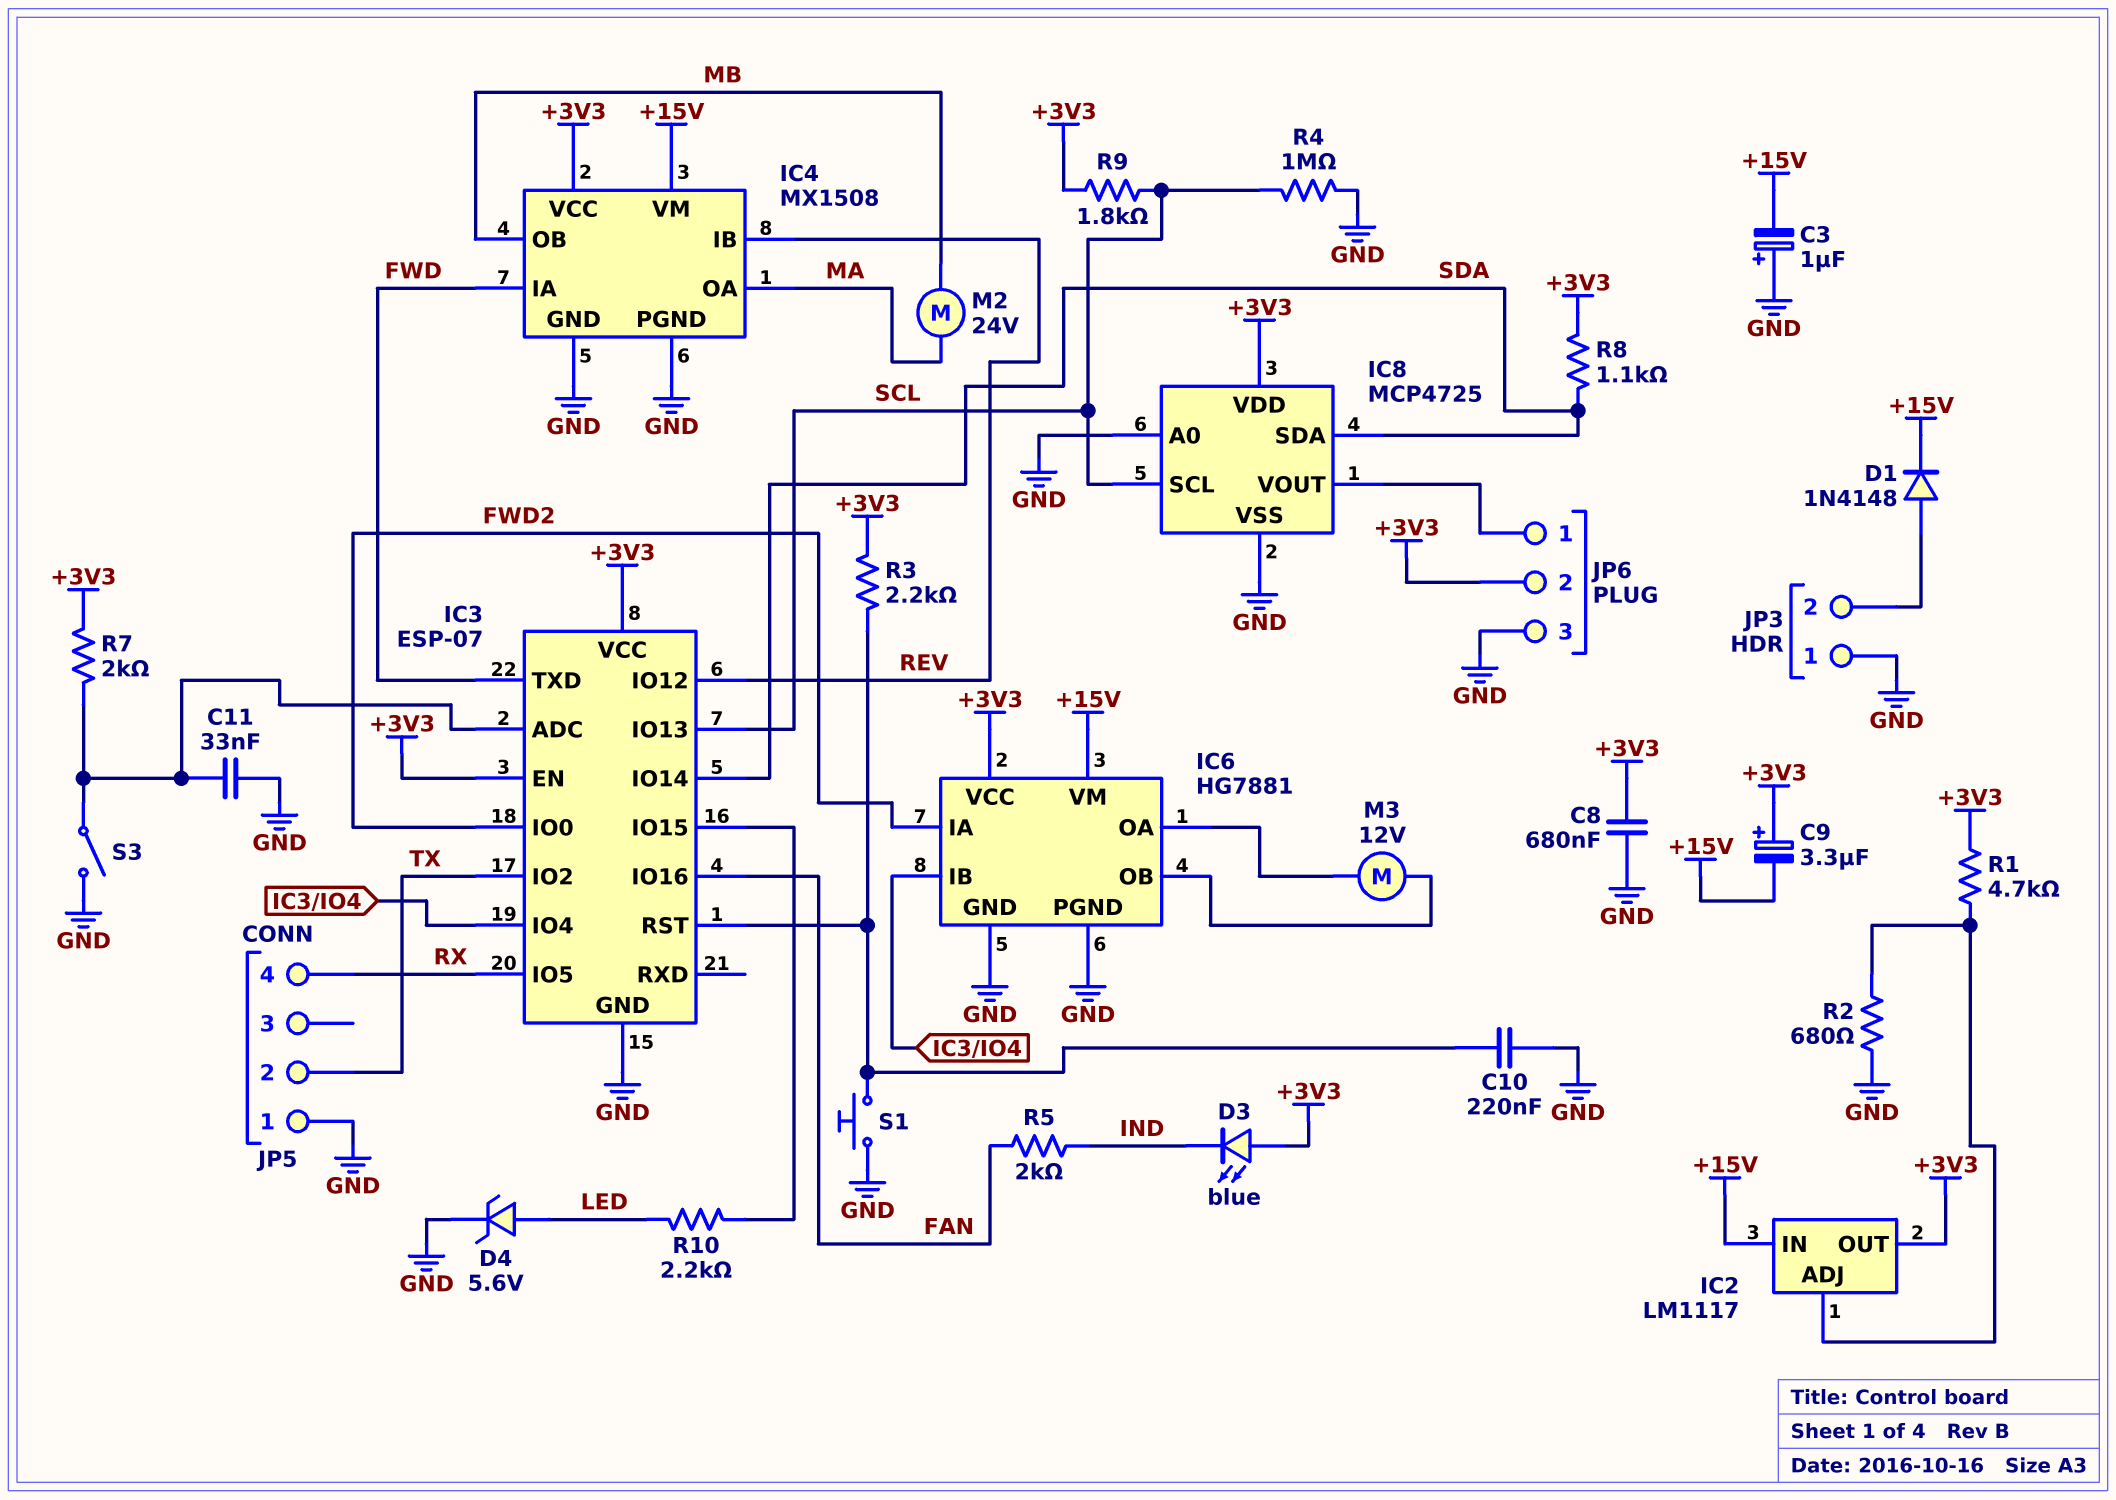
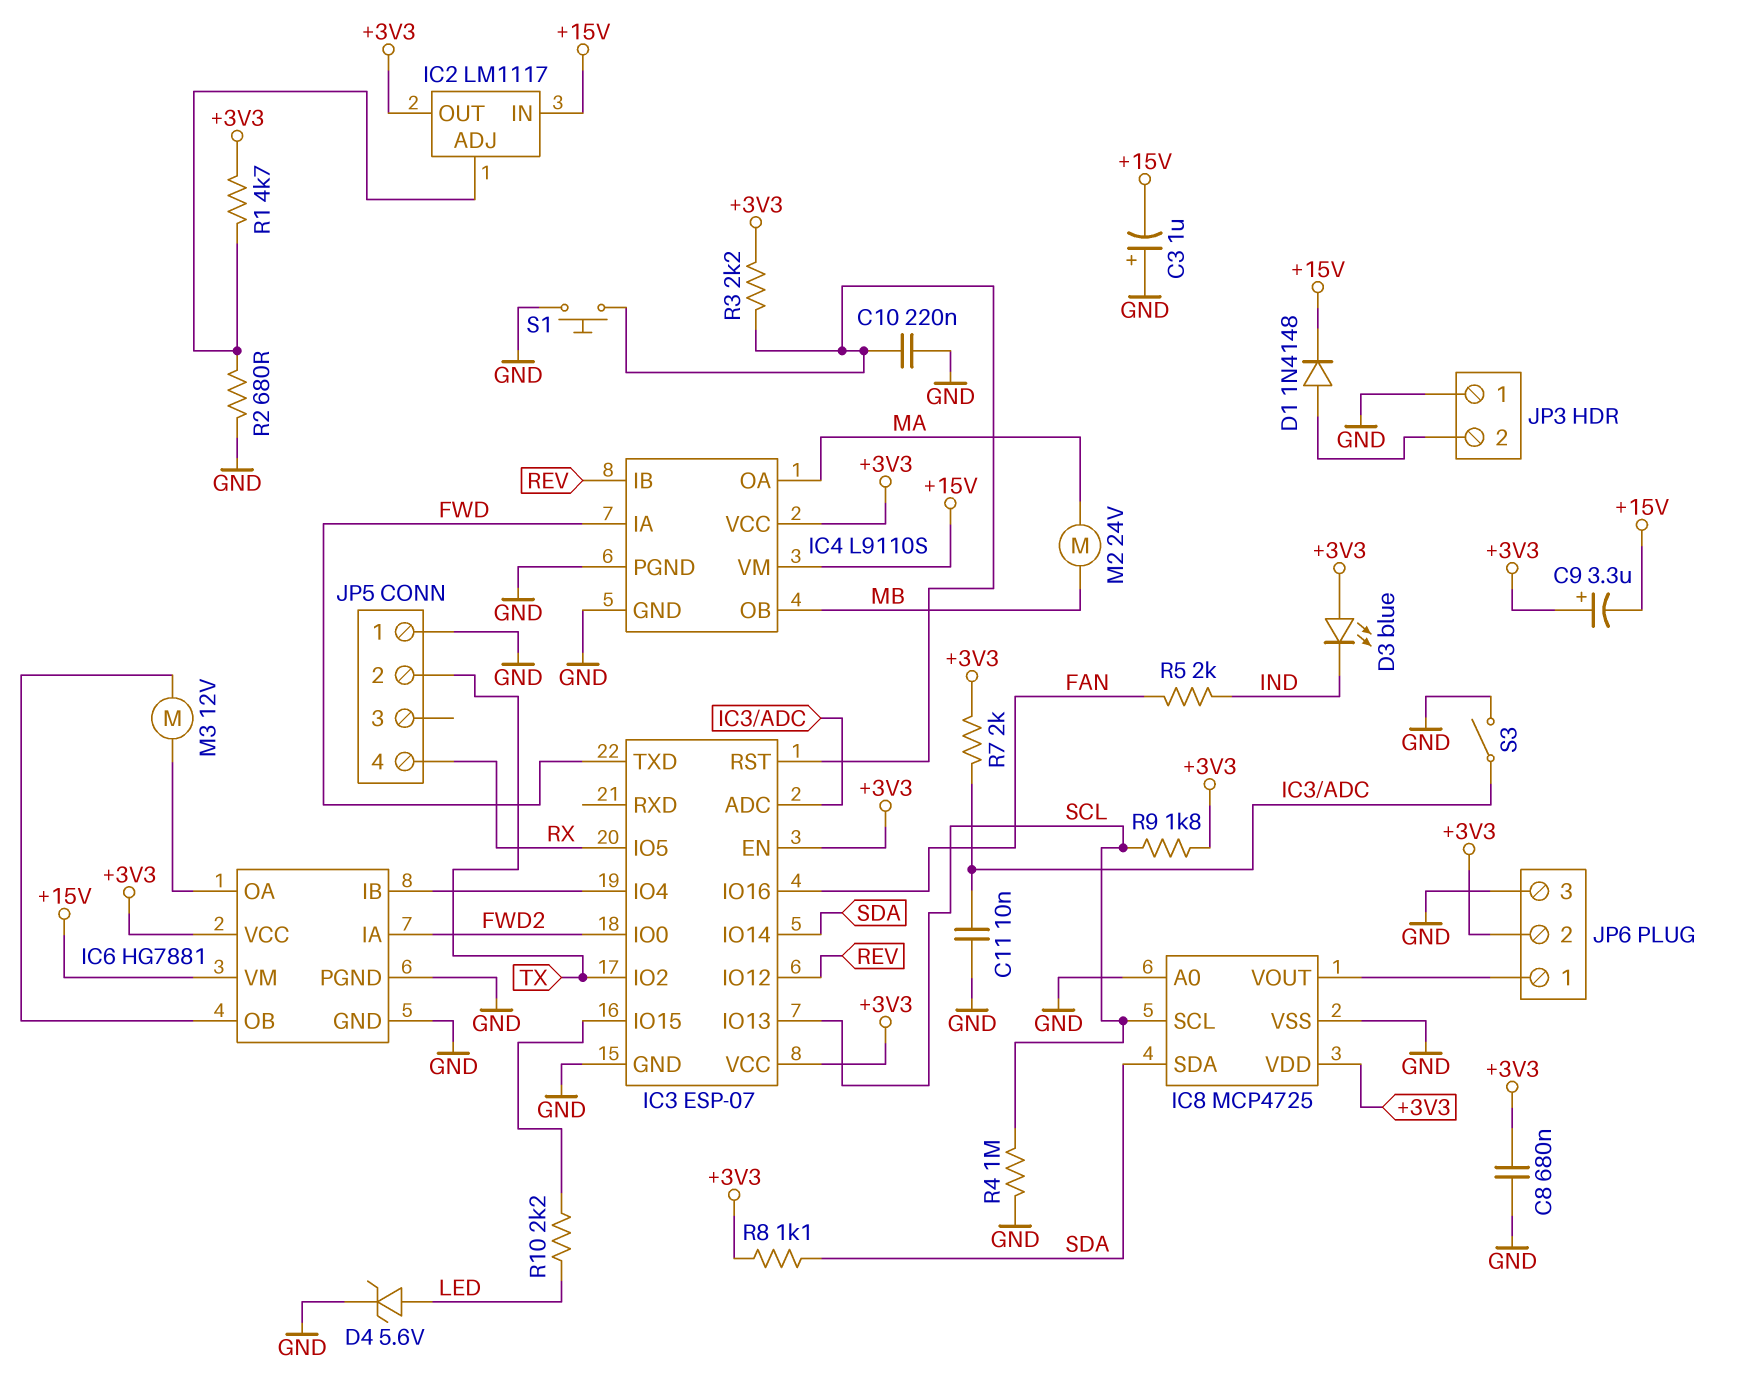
C11: 33nF (GND, IC3/ADC) -> 10nF (GND, IC3/ADC)
IC4: MX1508 -> L9110S

